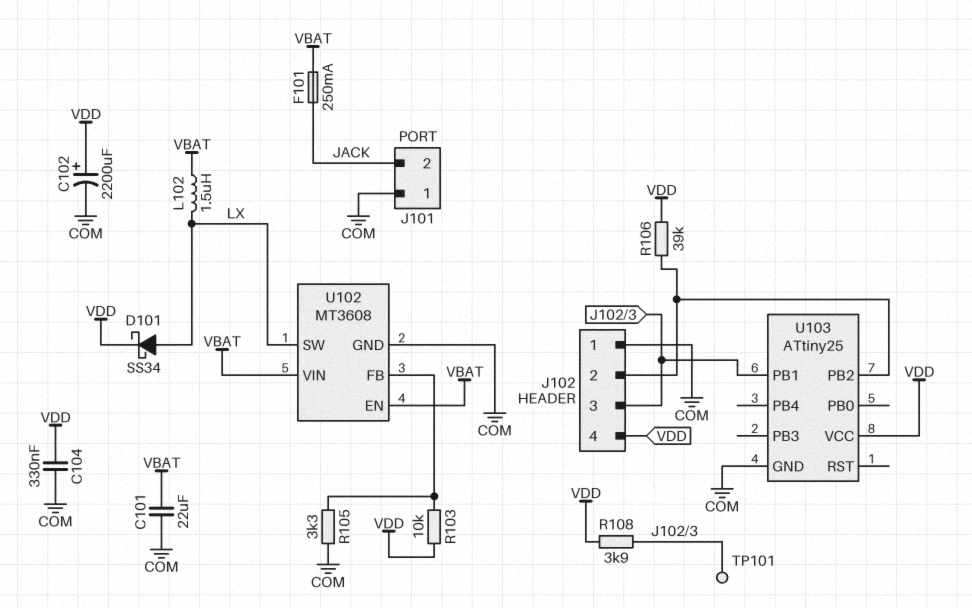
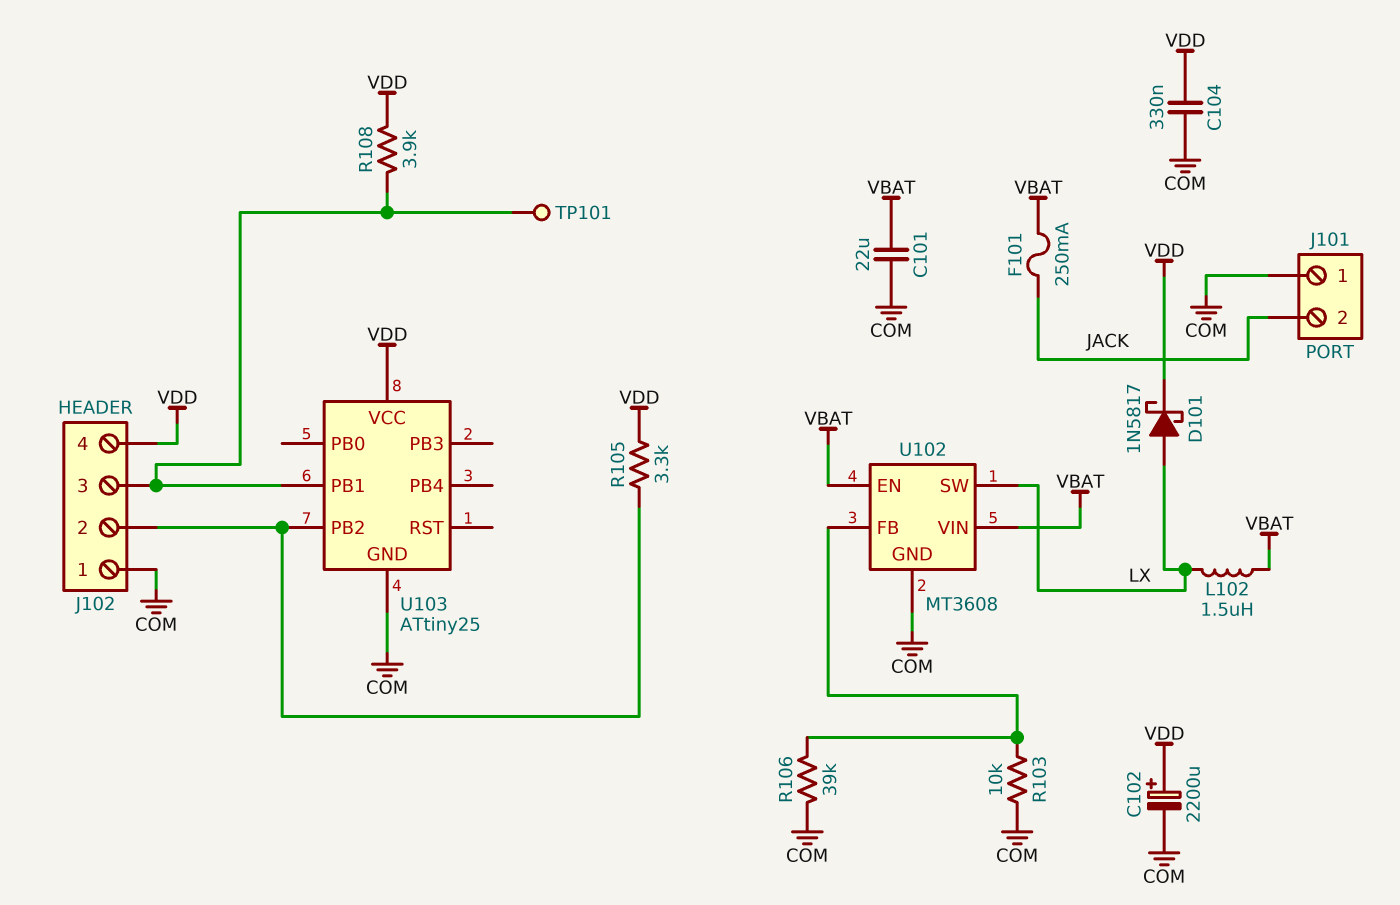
D101: schottky SS34 (A LX, K VDD) -> schottky 1N5817 (A LX, K VDD)
R103: 10k (U102/FB, VDD) -> 10k (COM, U102/FB)
R105: 3.3k (COM, U102/FB) -> 3.3k (J102/2, VDD)
R106: 39k (J102/2, VDD) -> 39k (COM, U102/FB)

